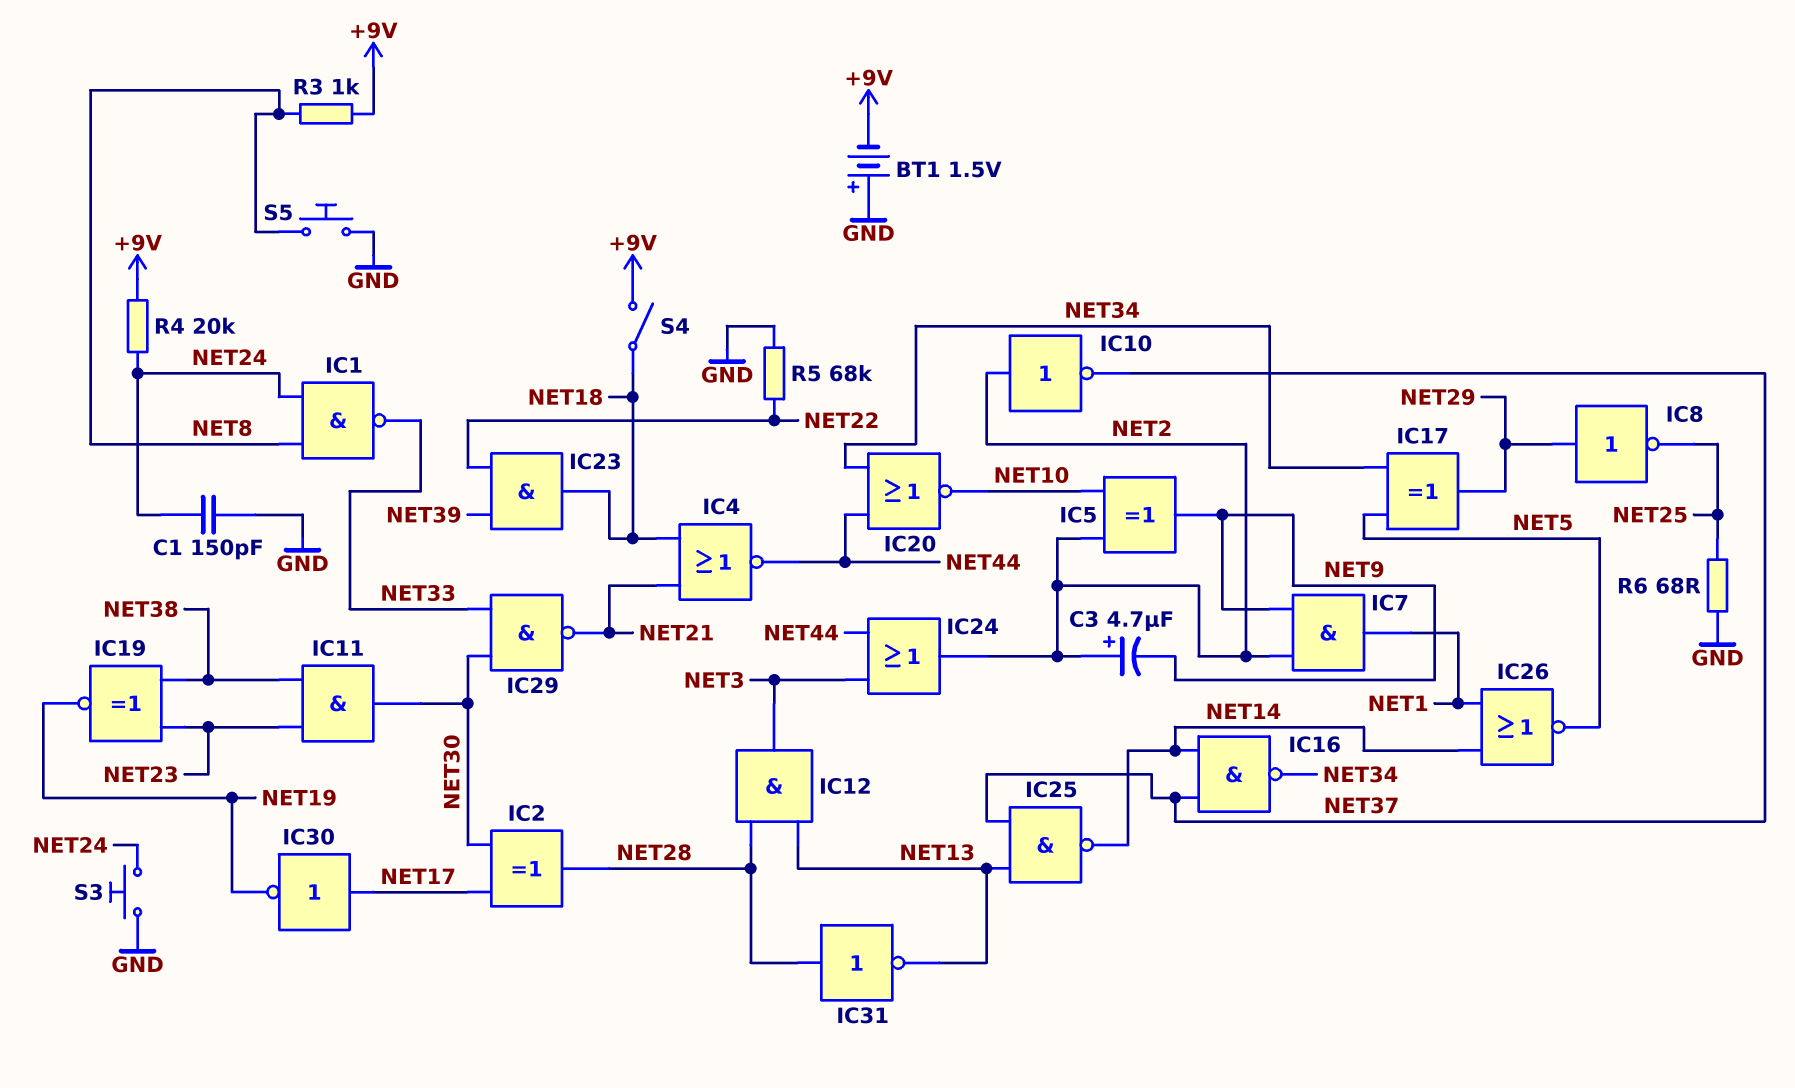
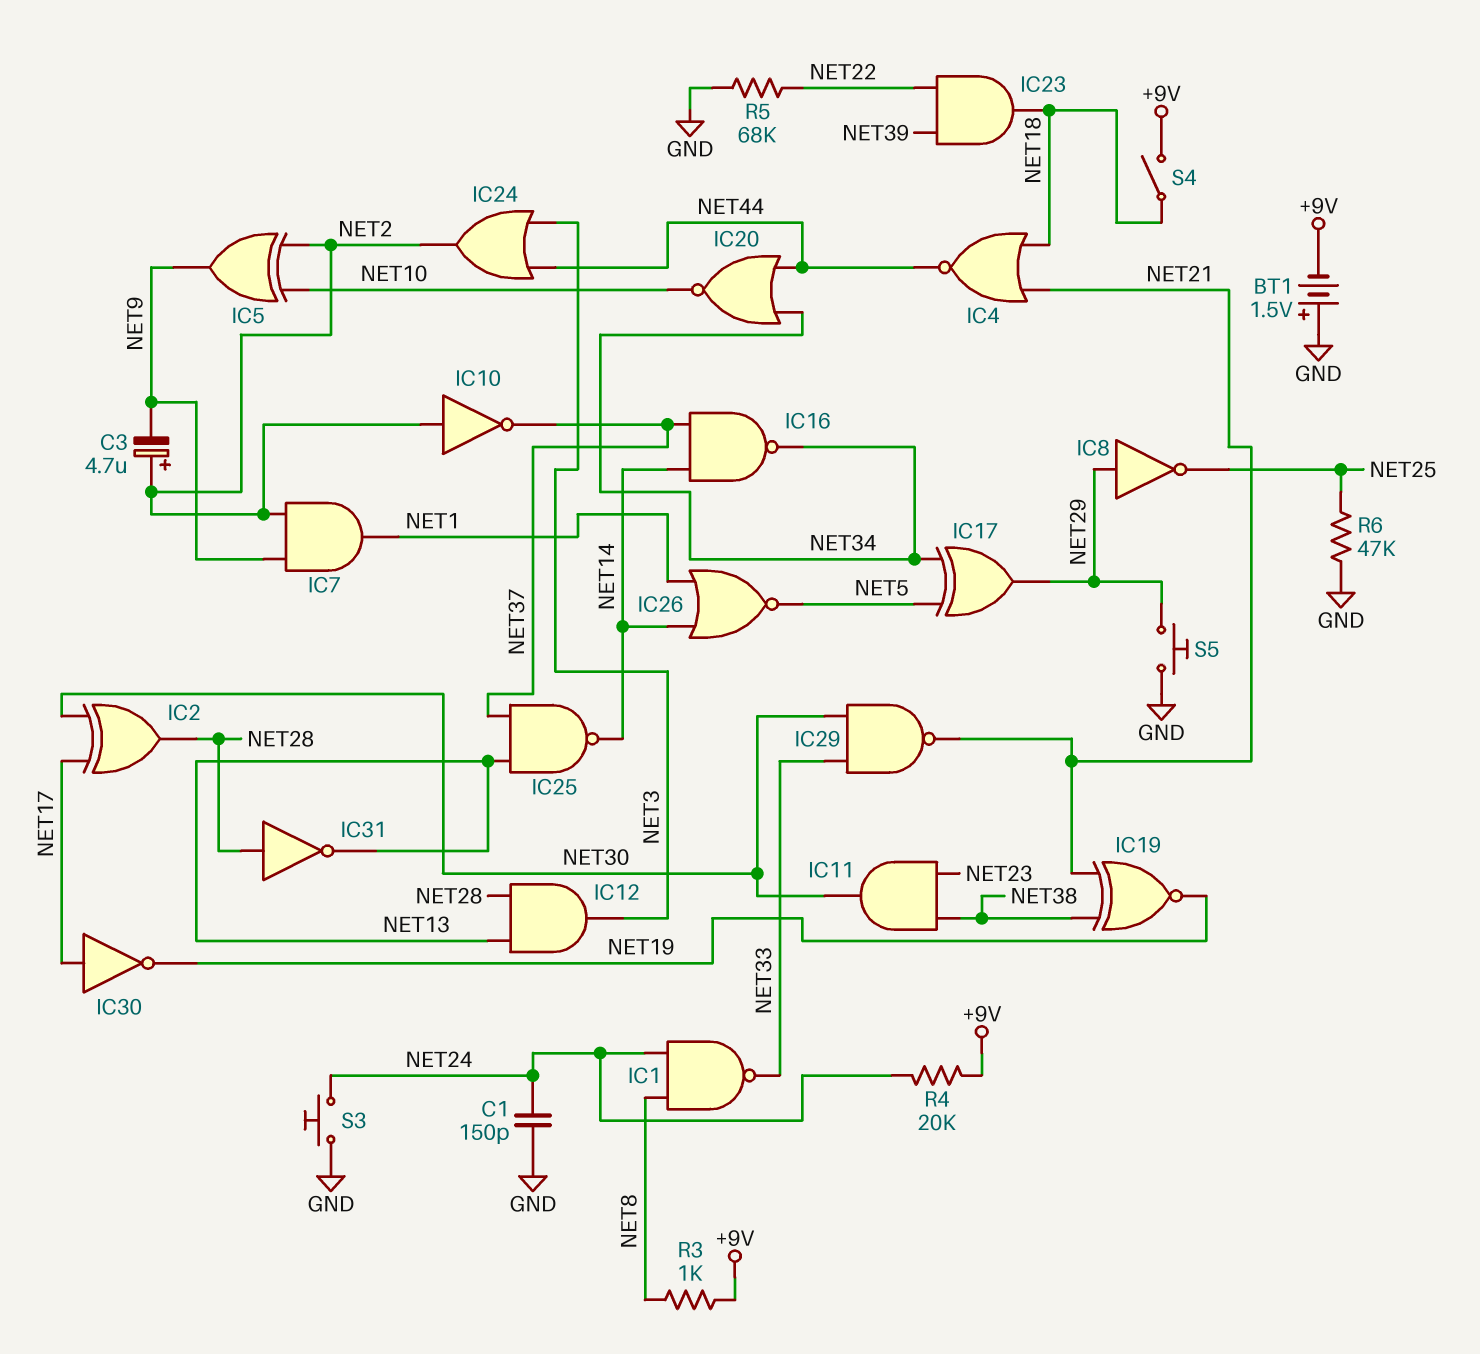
IC19: XNOR (in NET23, in NET38, out NET19) -> XNOR (in NET21, in NET38, out NET19)
R6: 68 (GND, NET25) -> 47k (GND, NET25)
S5: button (GND, NET8) -> button (GND, NET29)

